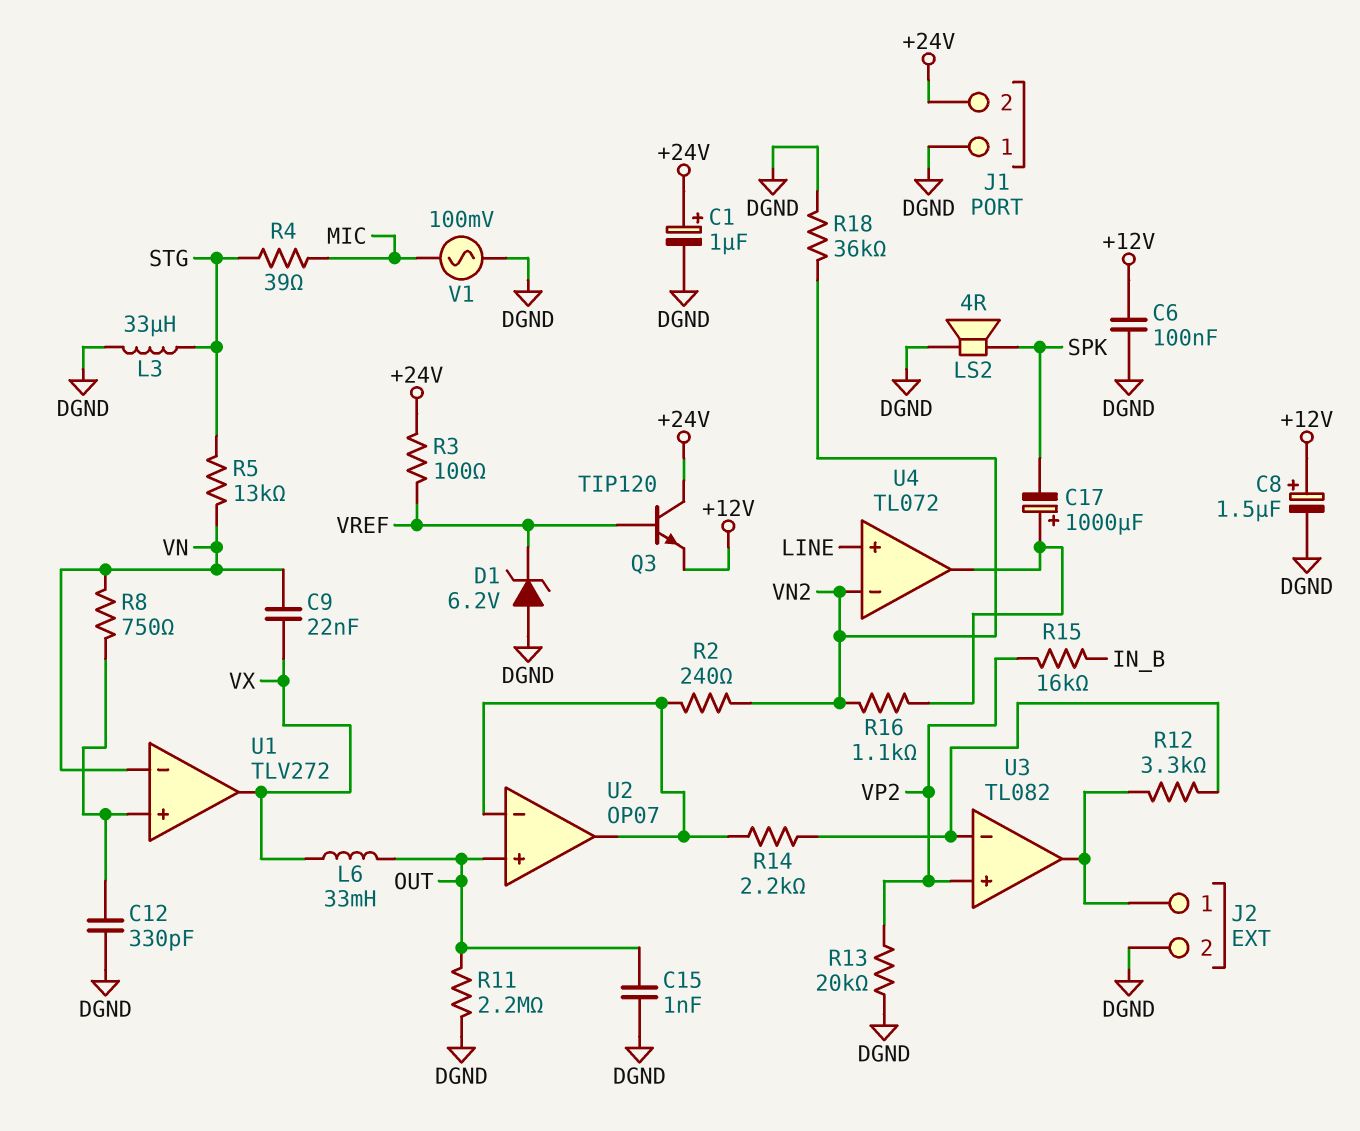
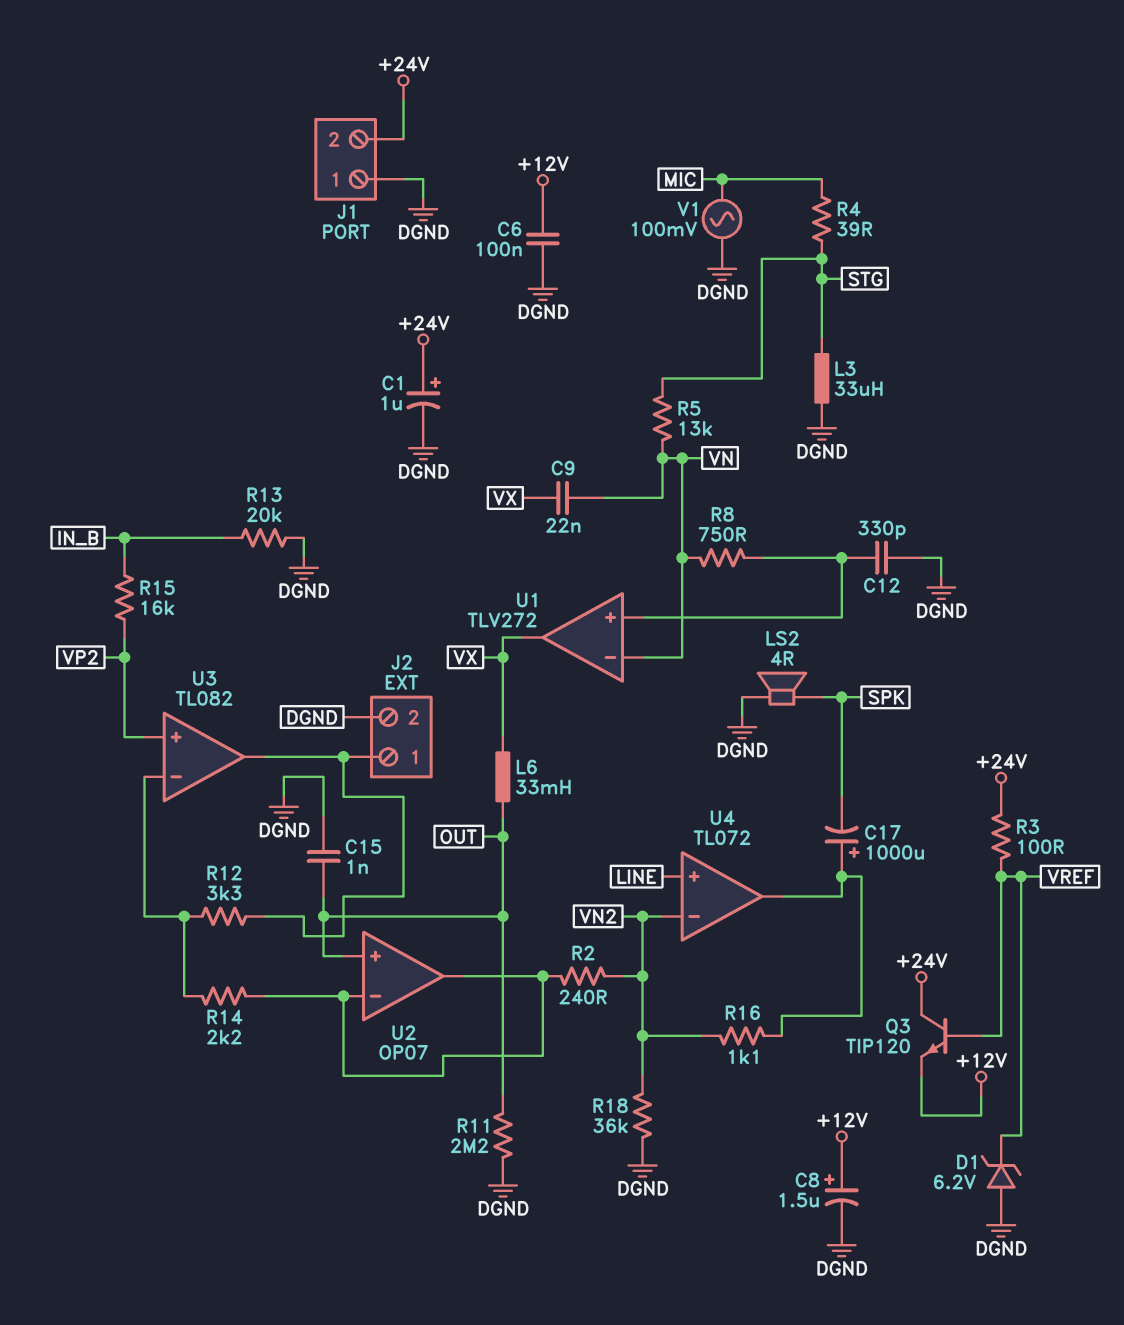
R13: 20k (DGND, VP2) -> 20k (DGND, IN_B)

